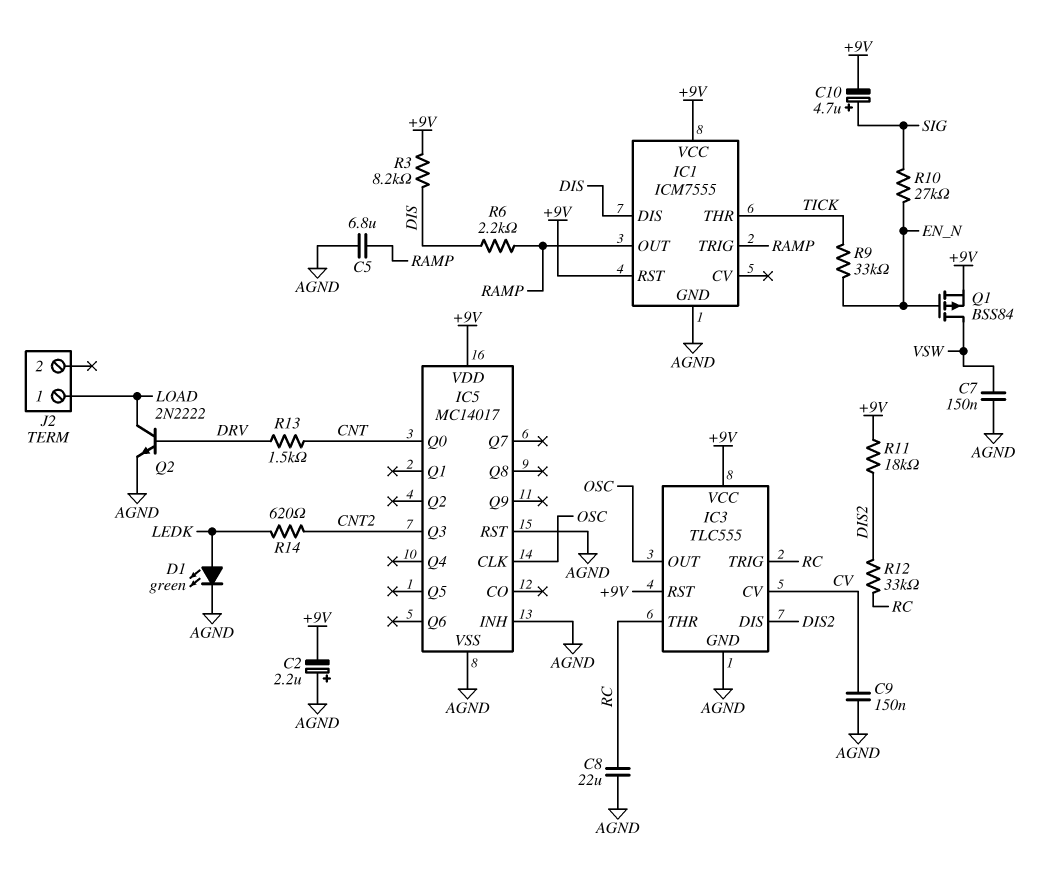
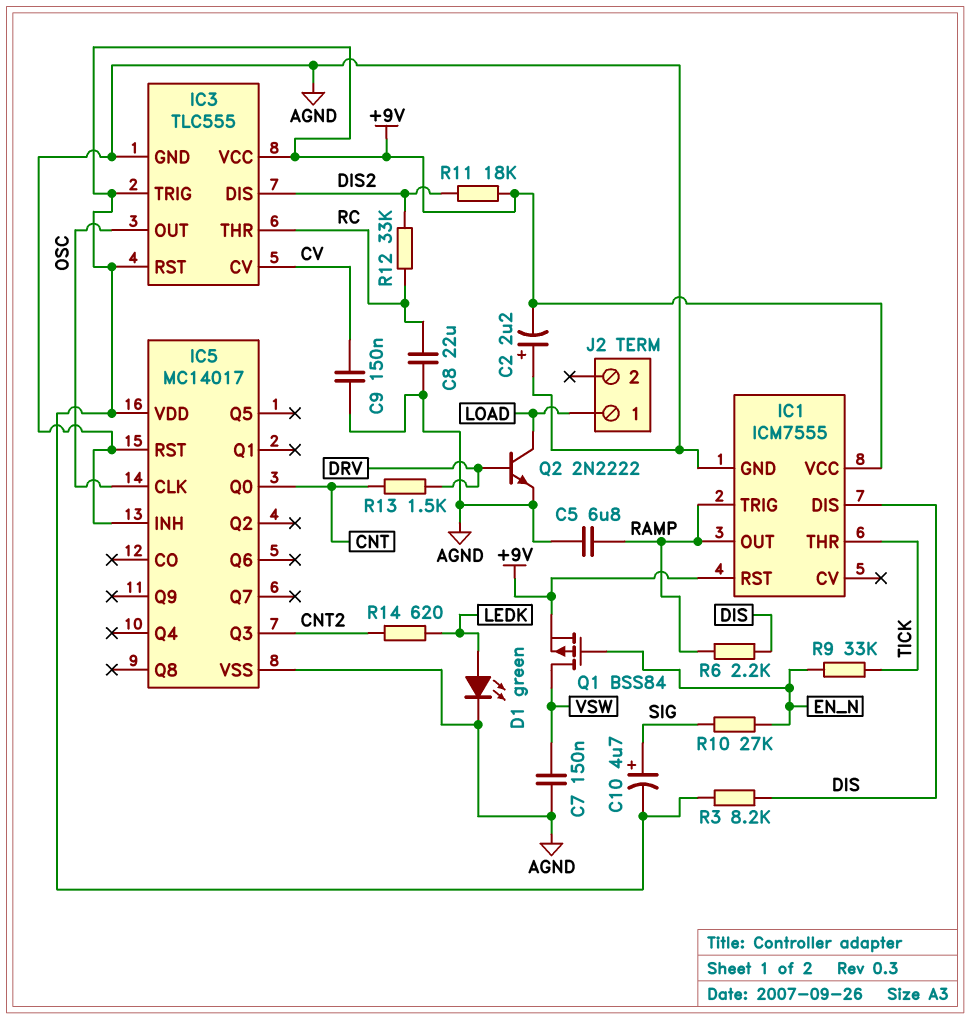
IC3 pin TRIG: RC -> +9V

